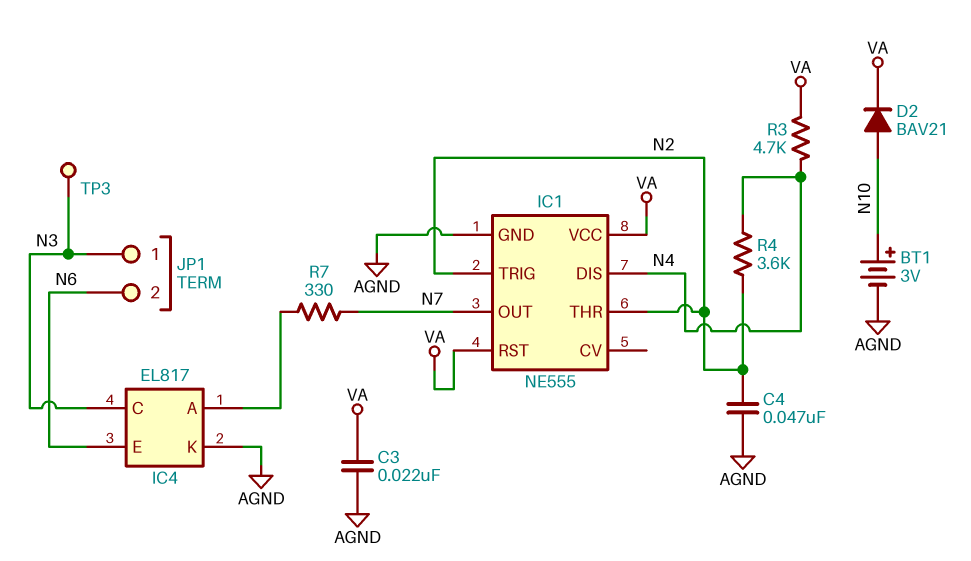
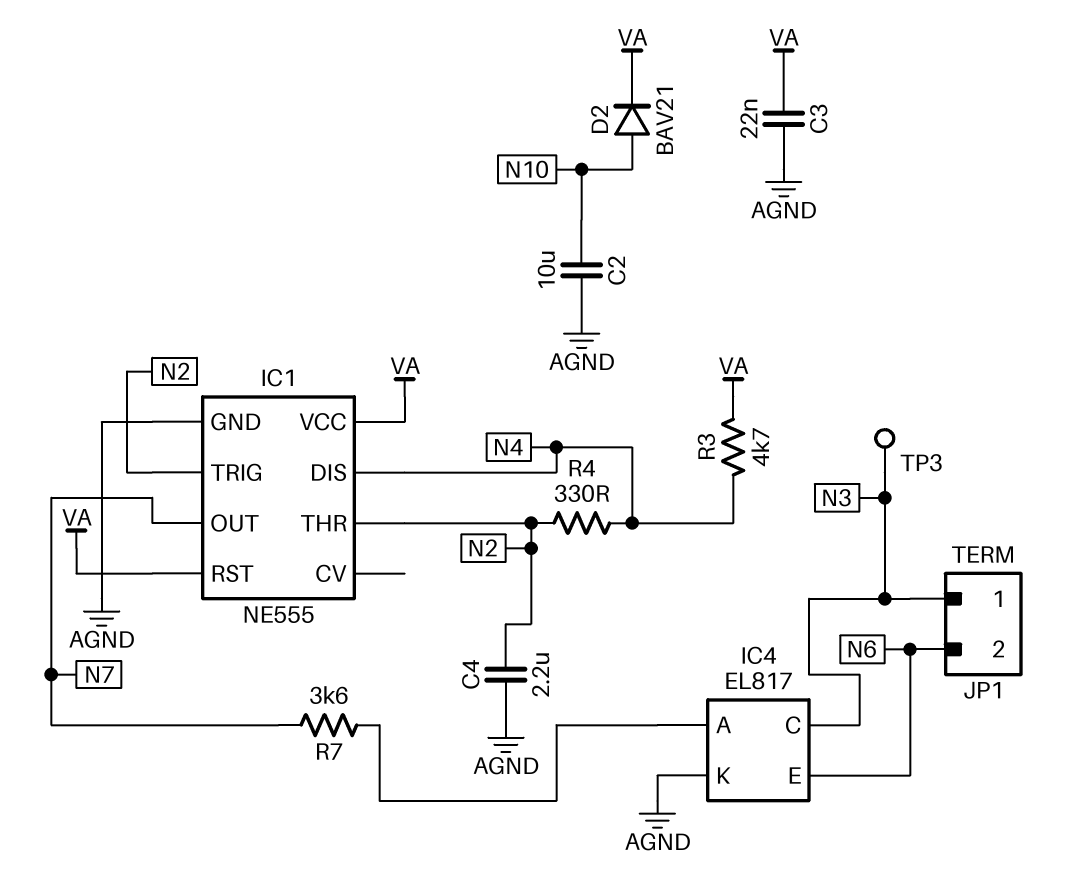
BT1: 3V (plus N10, minus AGND) -> none
C2: none -> 10uF (AGND, N10)
C4: 47nF (AGND, N2) -> 2.2uF (AGND, N2)
R4: 3.6k (N2, N4) -> 330 (N2, N4)
R7: 330 (IC4/A, N7) -> 3.6k (IC4/A, N7)

